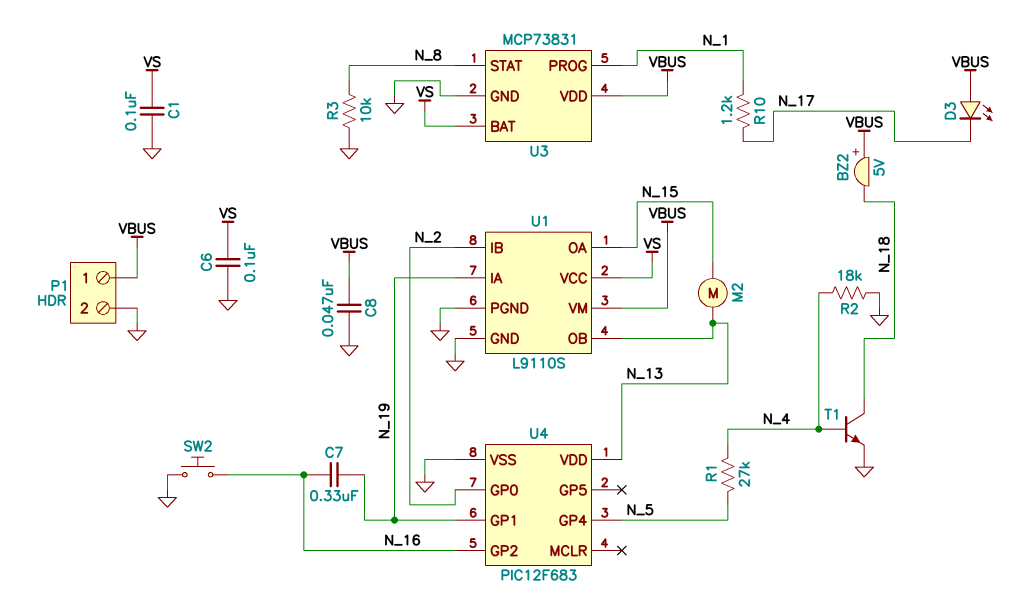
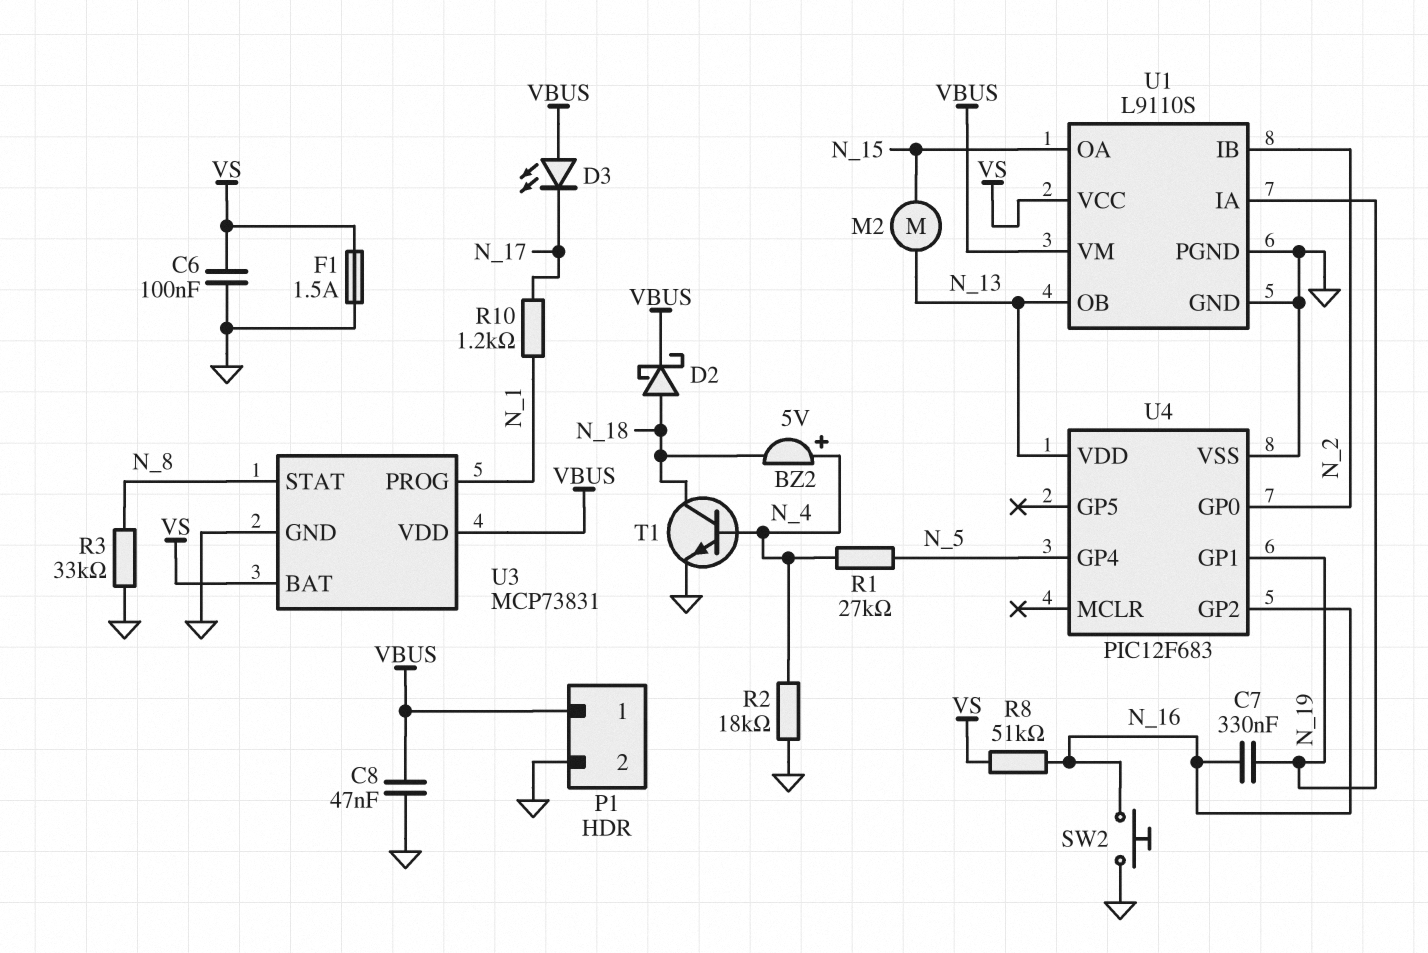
BZ2: buzzer 5V (plus VBUS, minus N_18) -> buzzer 5V (plus N_4, minus N_18)
C1: 100nF (GND, VS) -> none
D2: none -> schottky (A N_18, K VBUS)
F1: none -> 1.5A (GND, VS)
R3: 10k (GND, N_8) -> 33k (GND, N_8)
R8: none -> 51k (N_16, VS)

